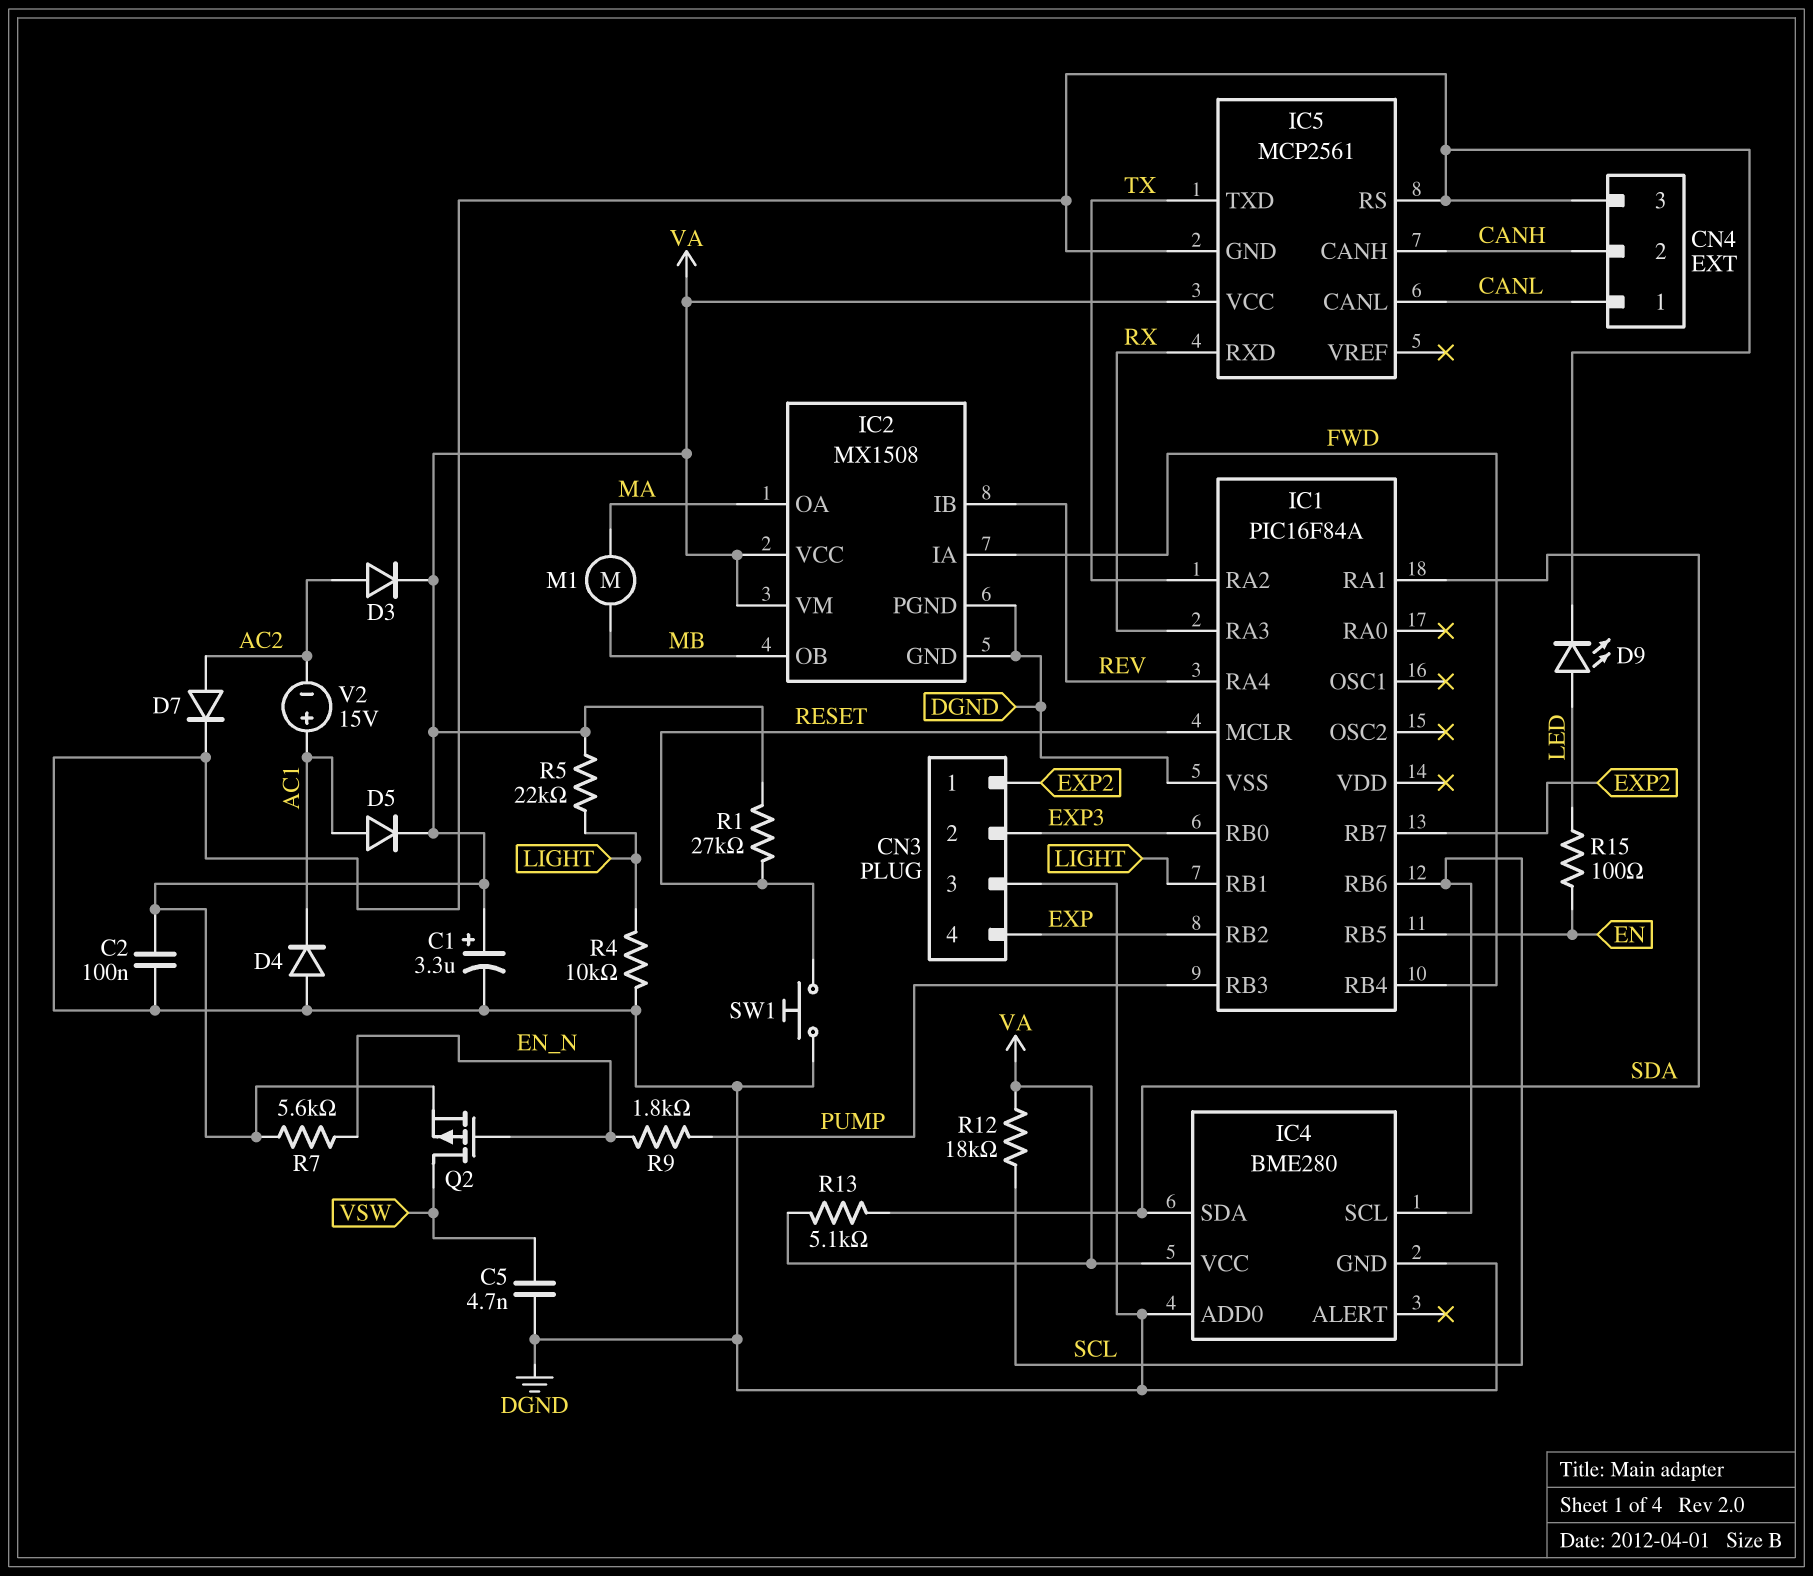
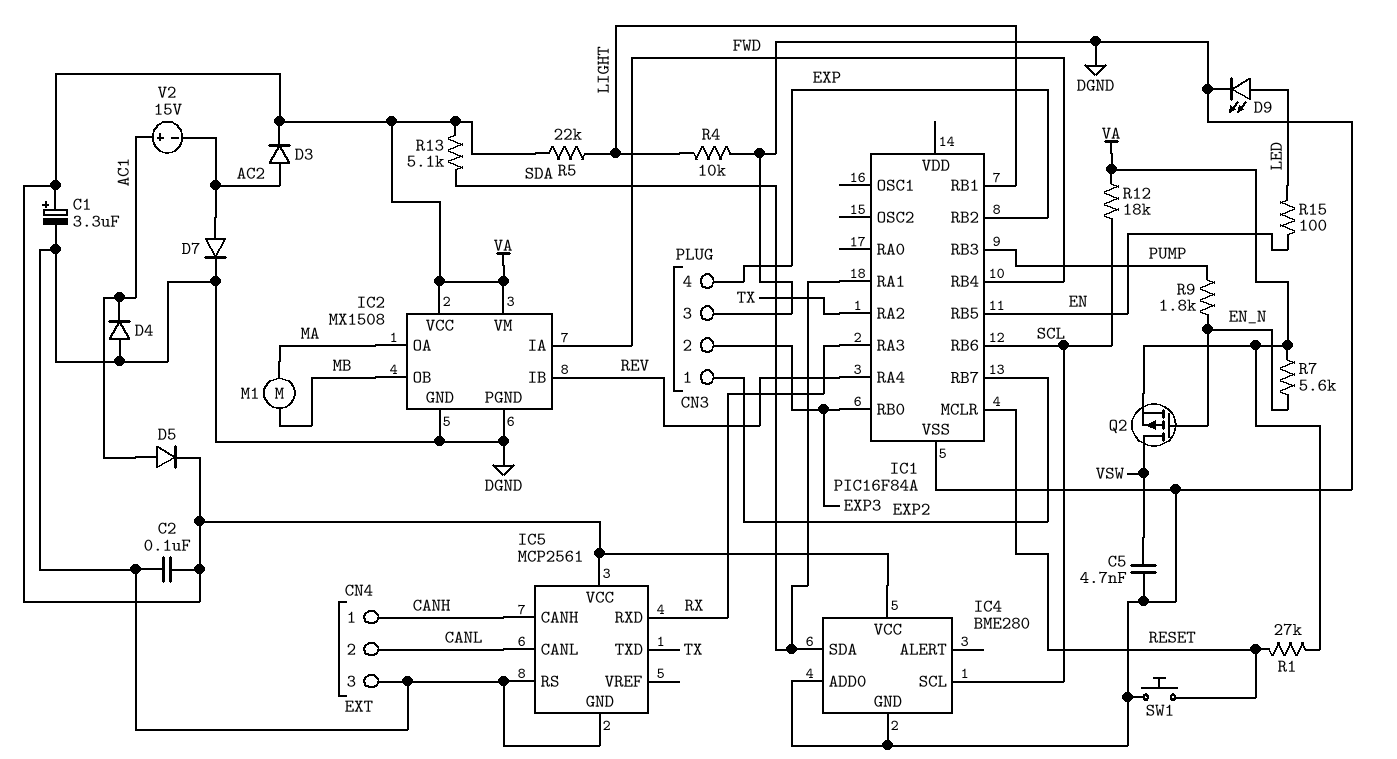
CN4 pin 1: CANL -> CANH
CN4 pin 2: CANH -> CANL

